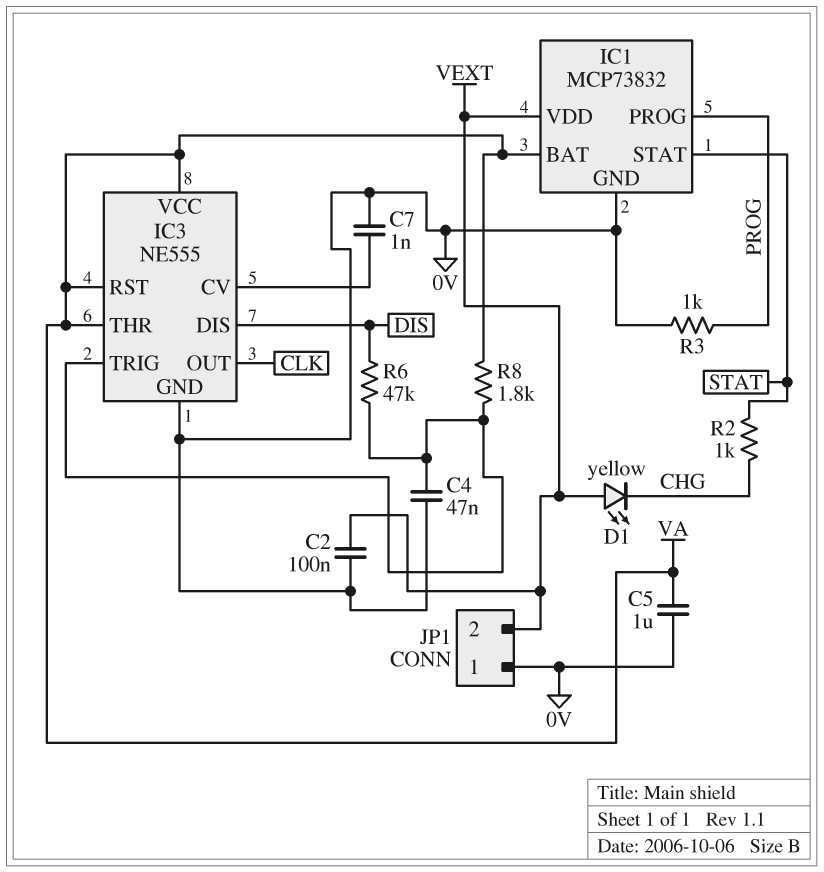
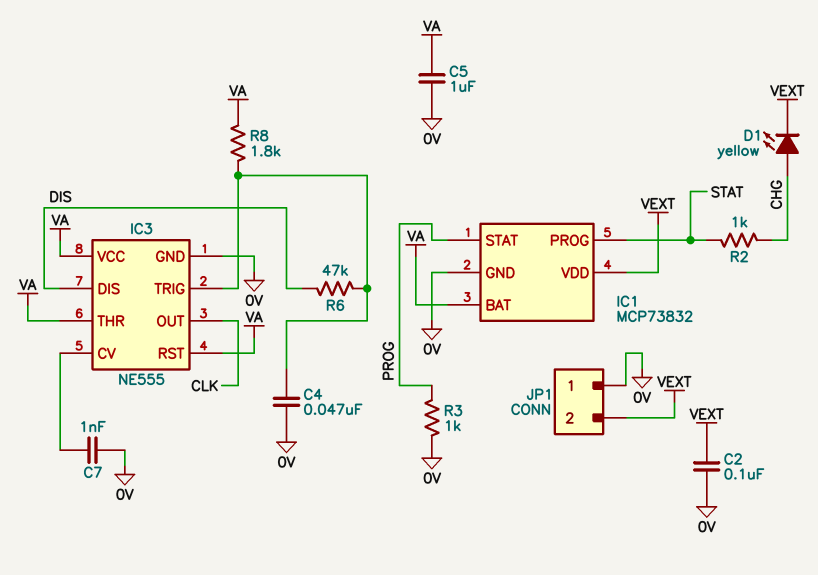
D1: LED yellow (A VEXT, K CHG) -> LED yellow (A CHG, K VEXT)
IC1 pin PROG: PROG -> STAT
IC1 pin STAT: STAT -> PROG

